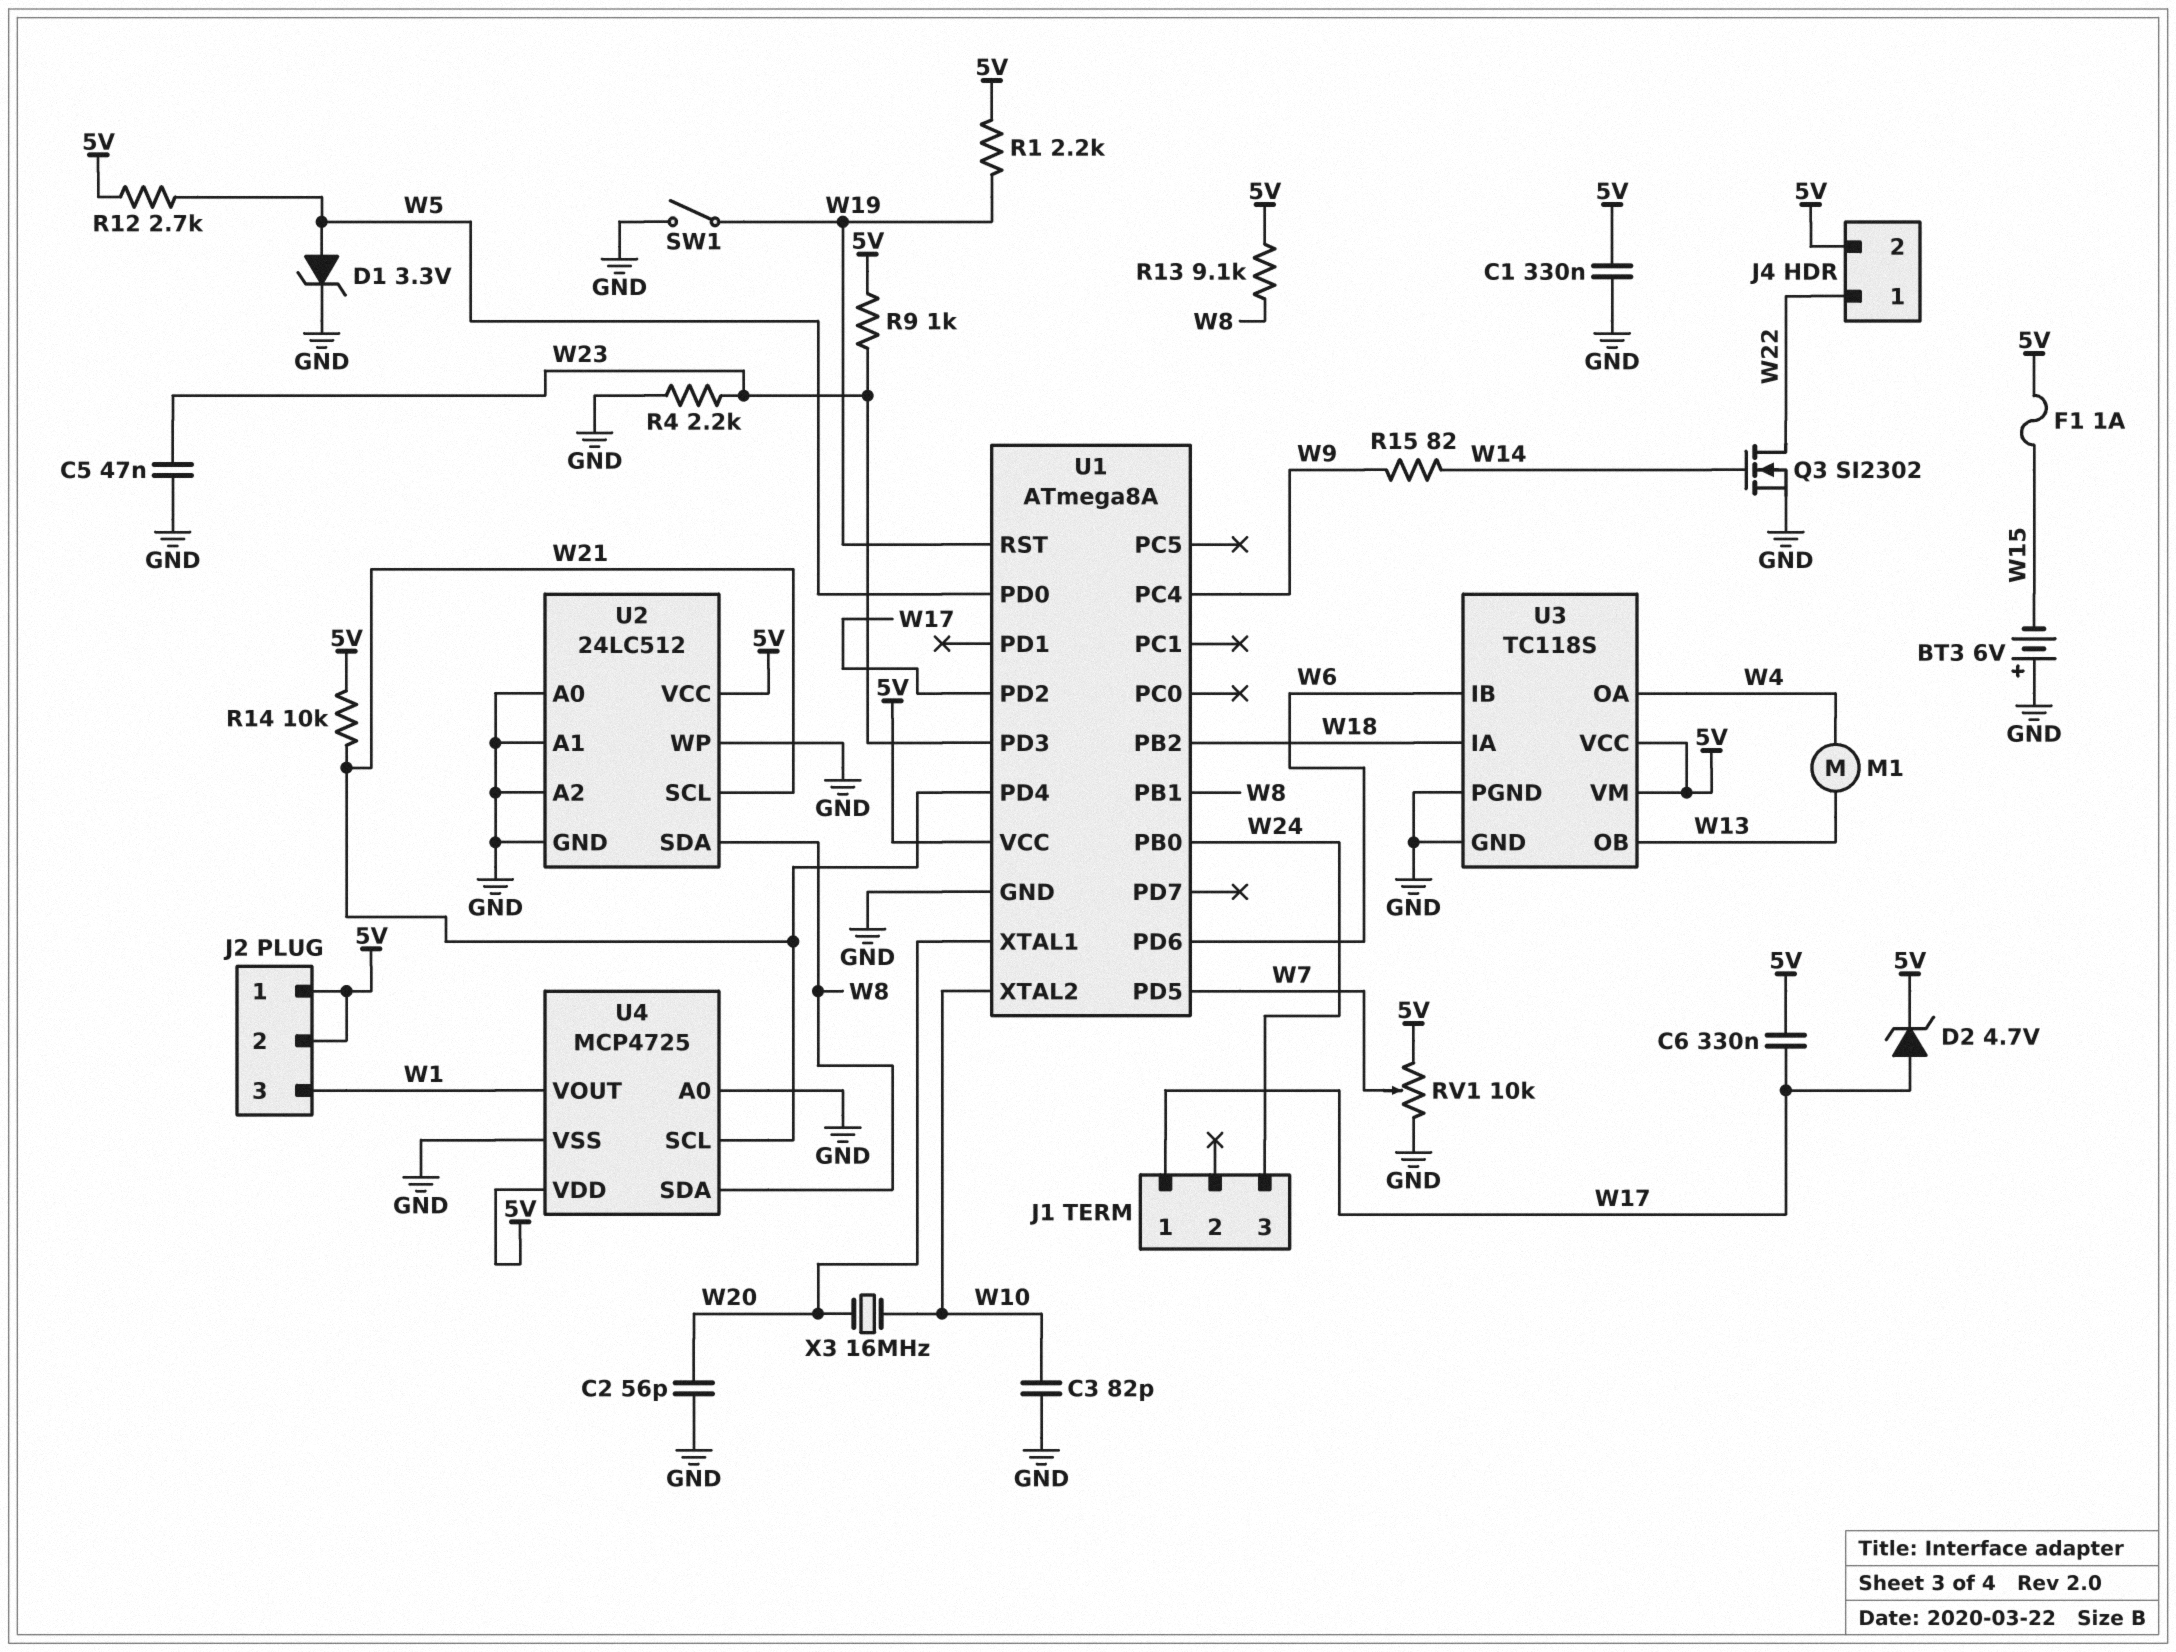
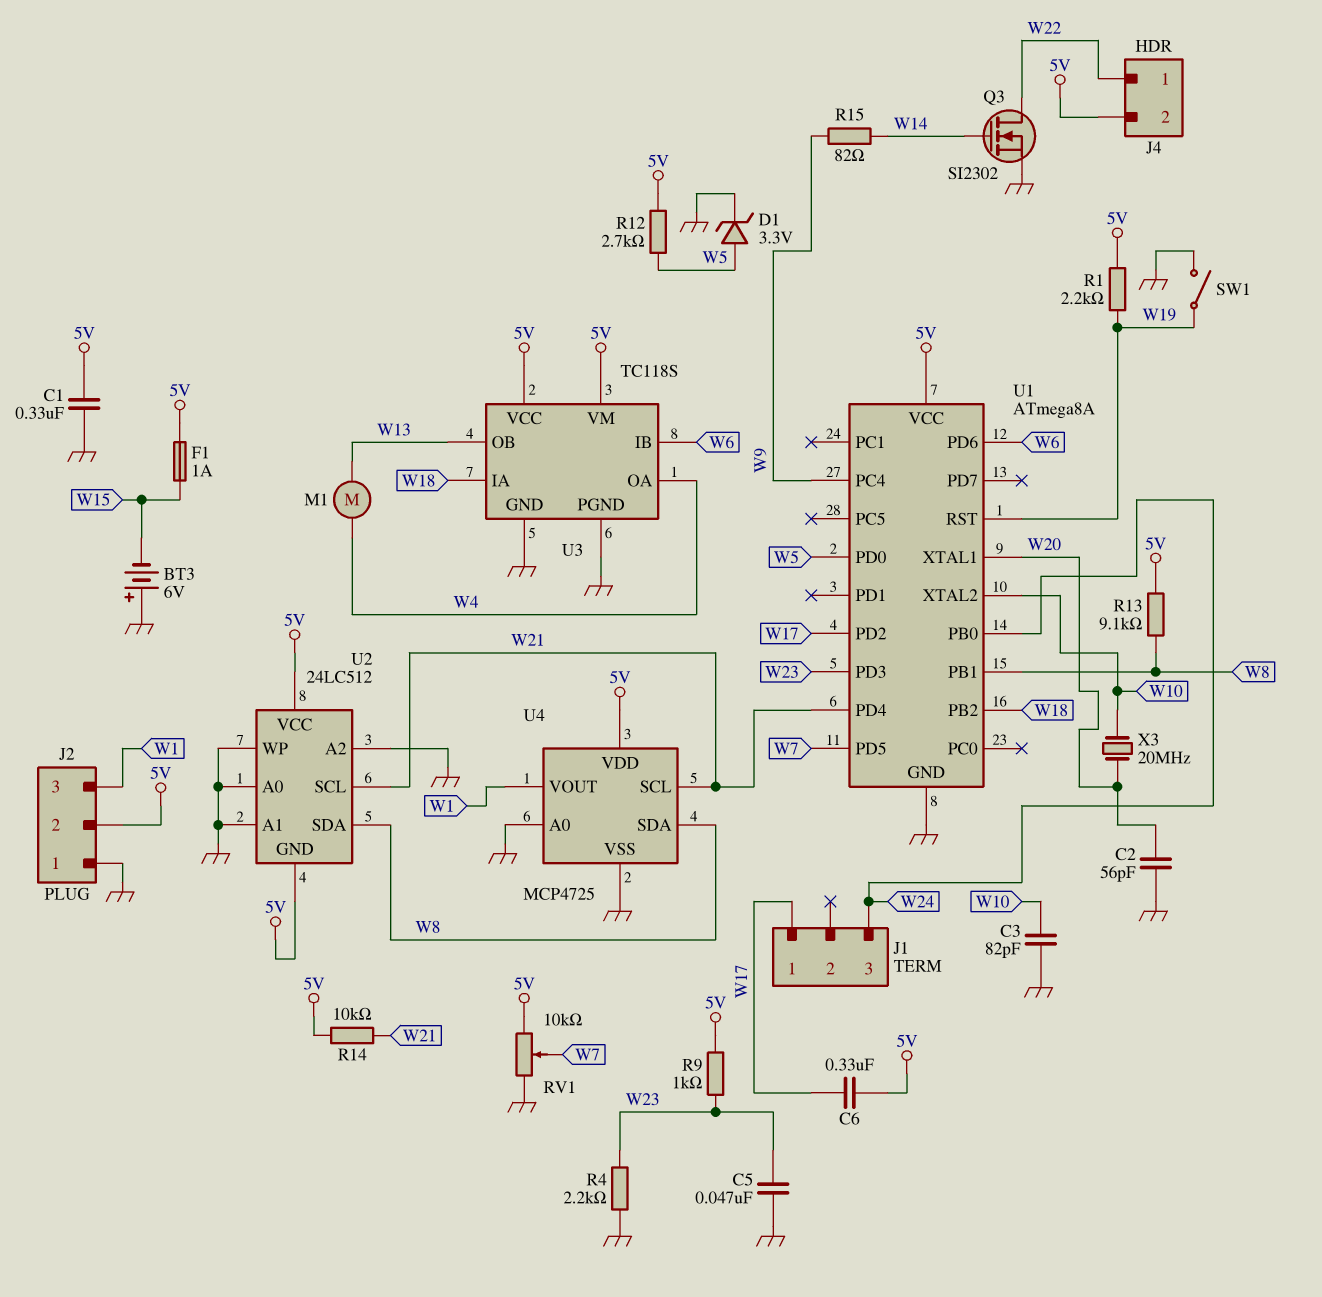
D2: zener 4.7V (A W17, K 5V) -> none
J2 pin 1: 5V -> GND
U2 pin GND: GND -> 5V
X3: 16MHz (W10, W20) -> 20MHz (W10, W20)

